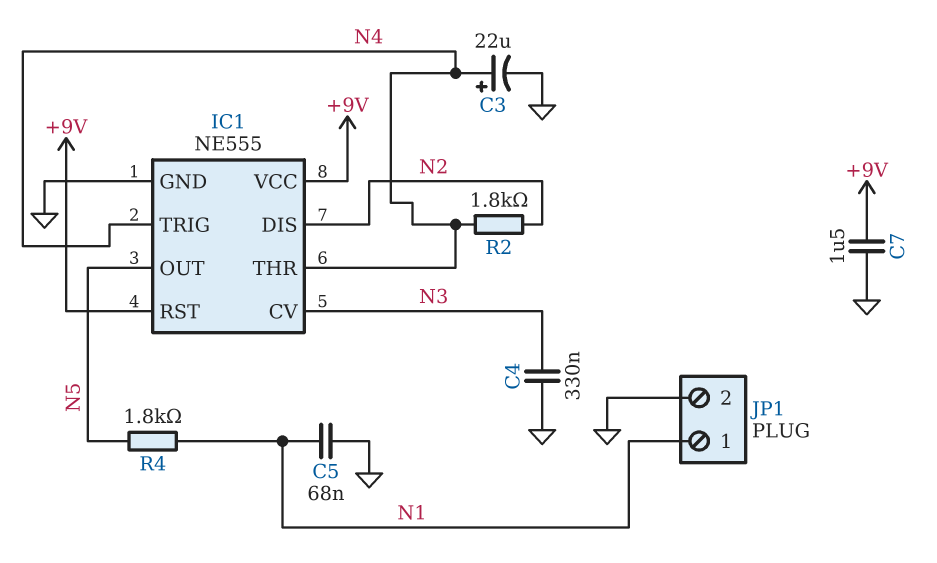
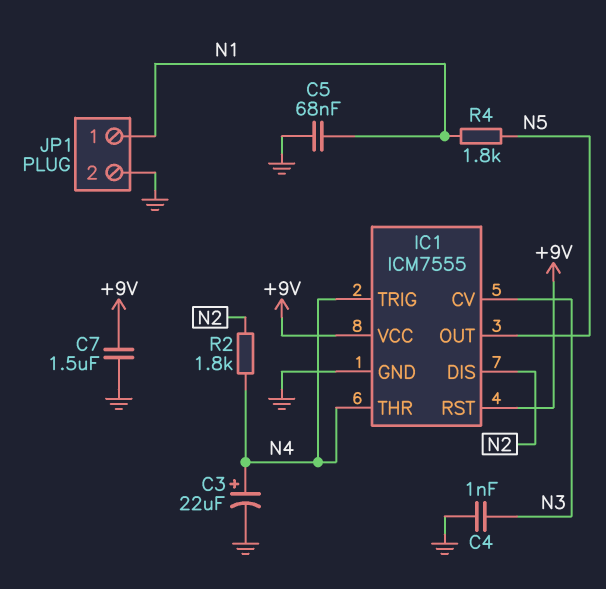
C4: 330nF (GND, N3) -> 1nF (GND, N3)
IC1: NE555 -> ICM7555

